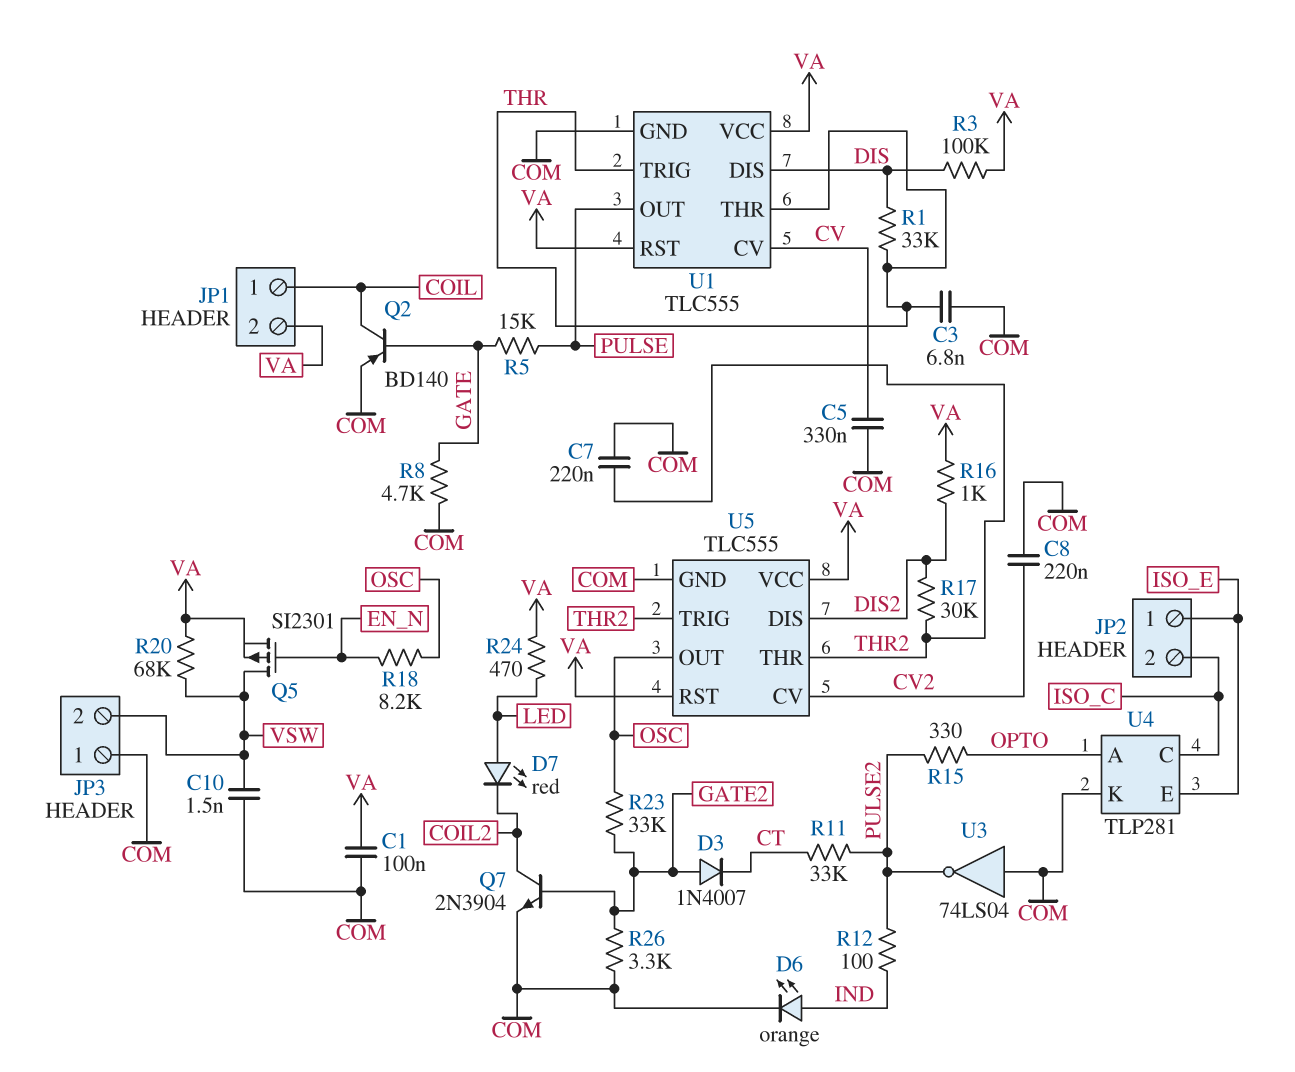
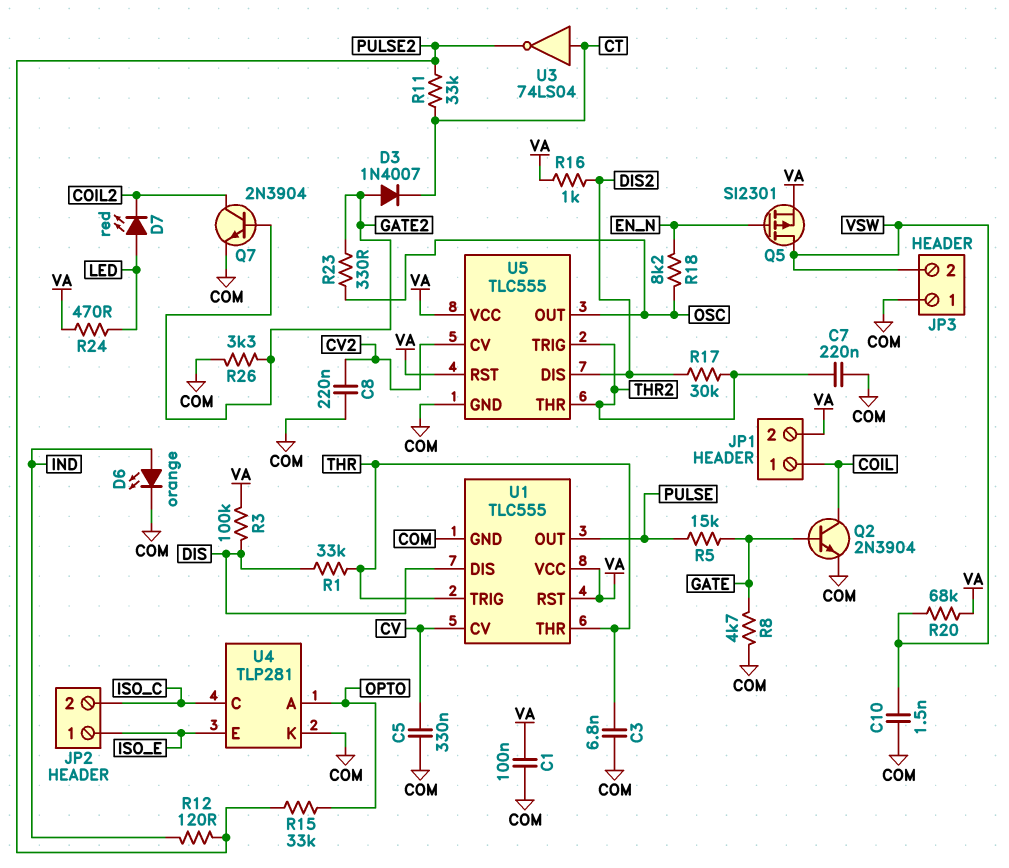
Q2: PNP BD140 (B GATE, C COIL, E COM) -> NPN 2N3904 (B GATE, C COIL, E COM)
R12: 100 (IND, PULSE2) -> 120 (IND, PULSE2)
R15: 330 (OPTO, PULSE2) -> 33k (OPTO, PULSE2)
R23: 33k (GATE2, OSC) -> 330 (GATE2, OSC)
U3: NOT 74LS04 (in COM, out PULSE2) -> NOT 74LS04 (in CT, out PULSE2)

